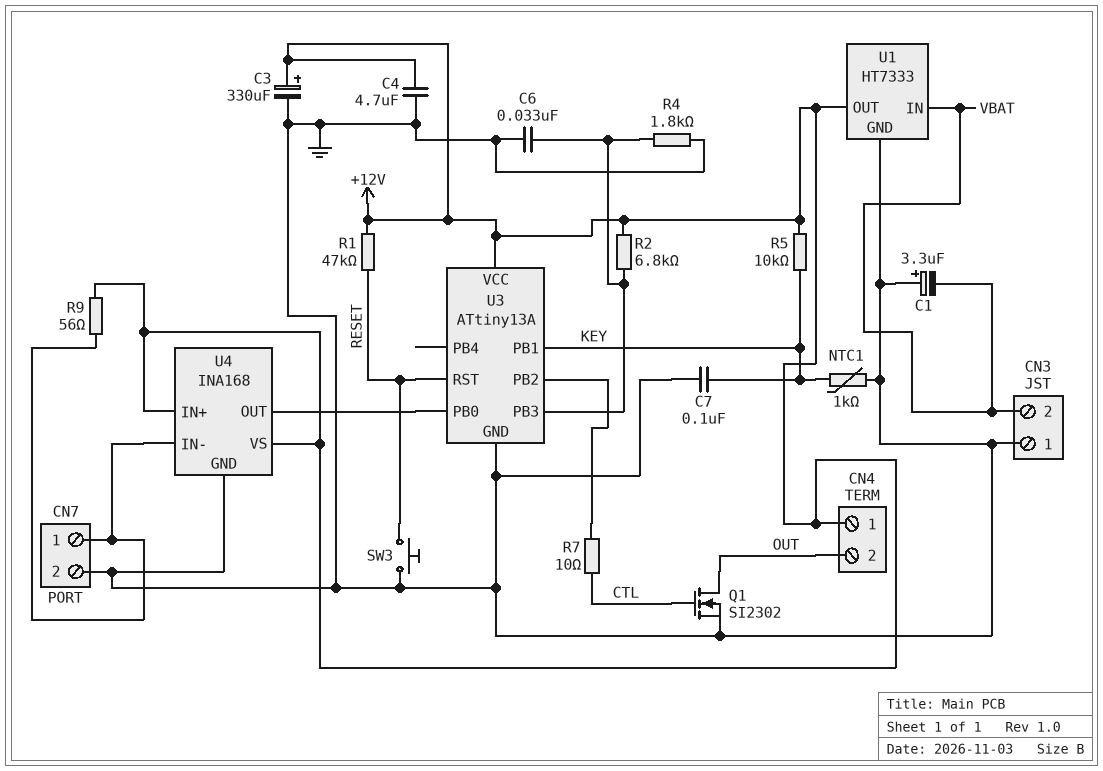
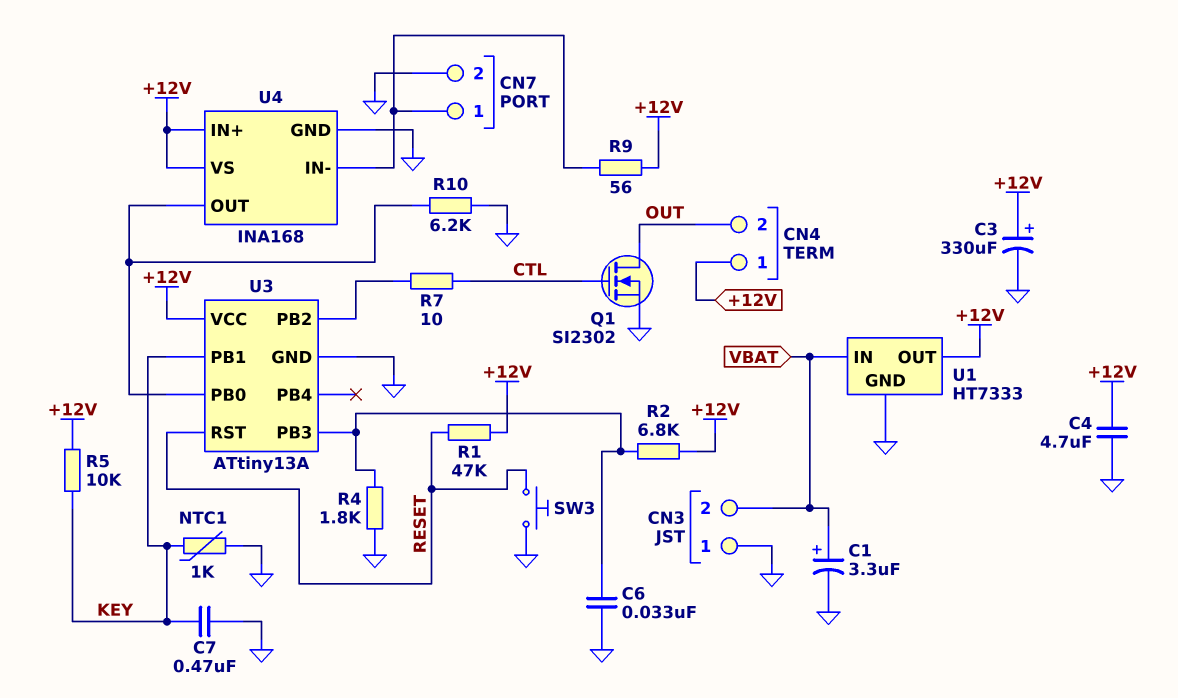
C1: 3.3uF (plus GND, minus VBAT) -> 3.3uF (plus VBAT, minus GND)
C7: 100nF (GND, KEY) -> 470nF (GND, KEY)
R10: none -> 6.2k (GND, U3/PB0)

